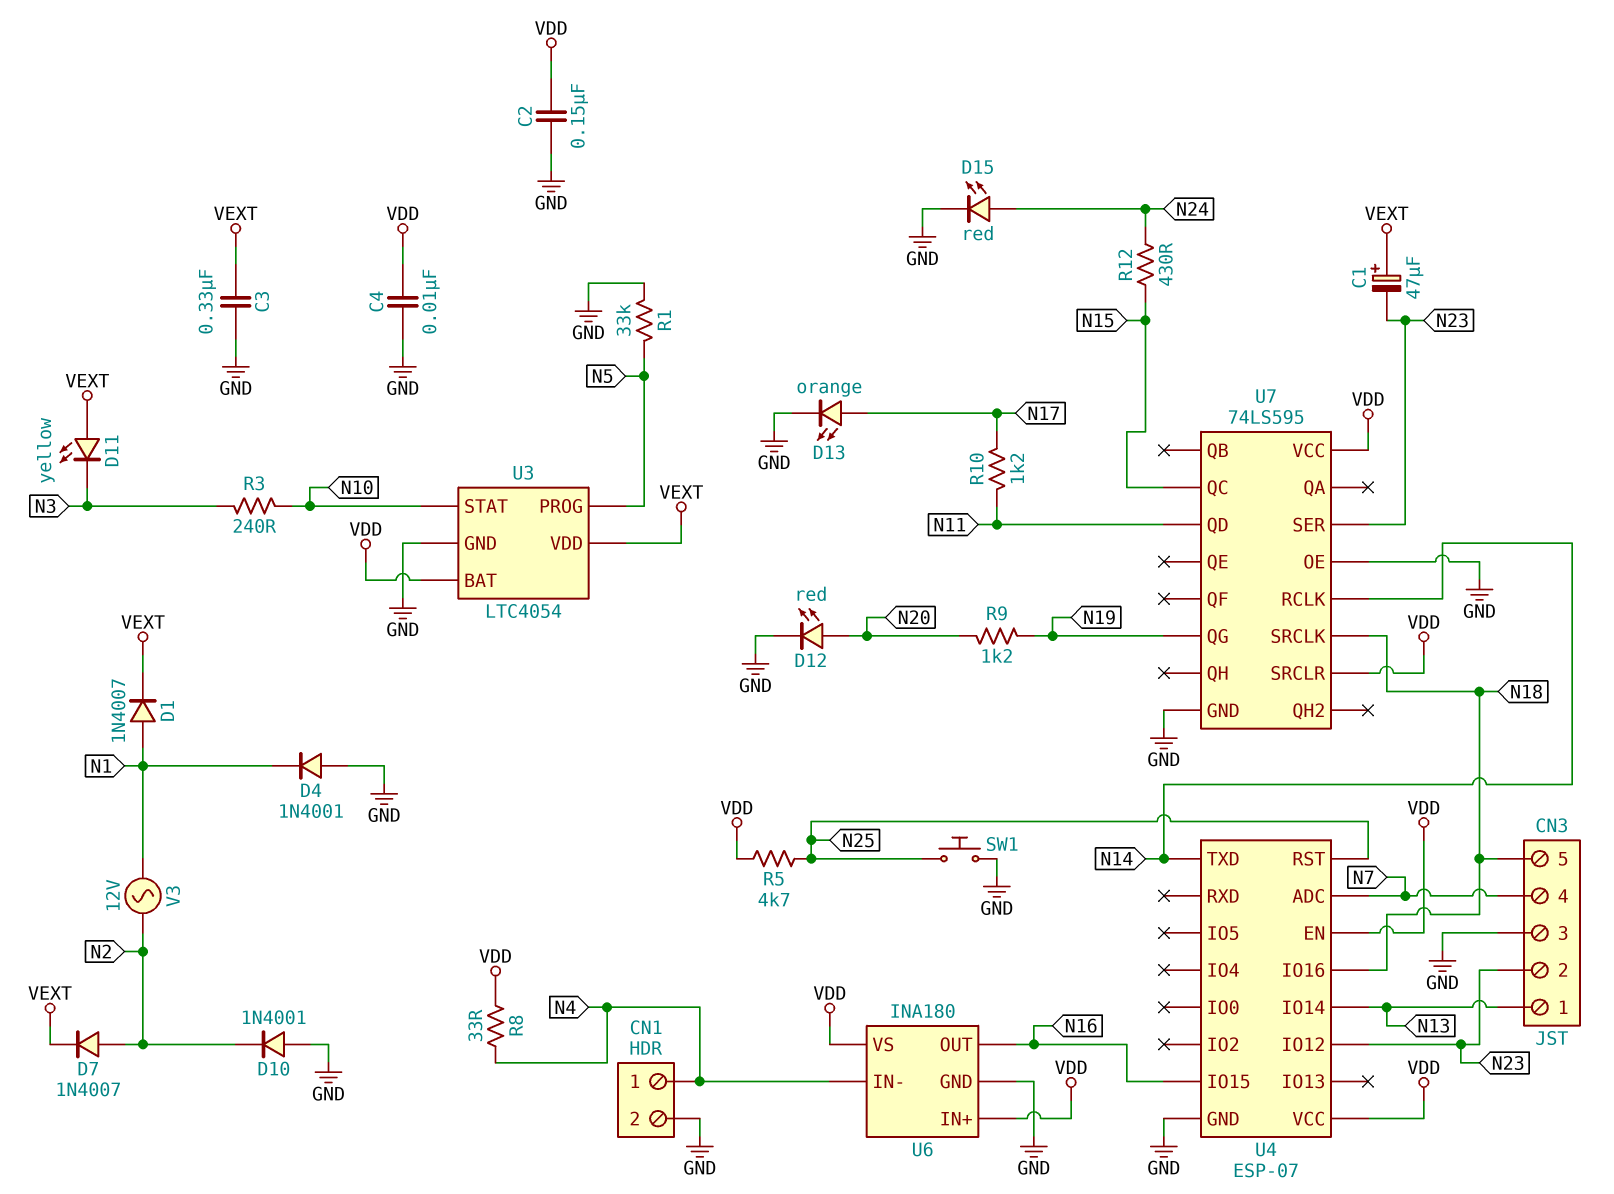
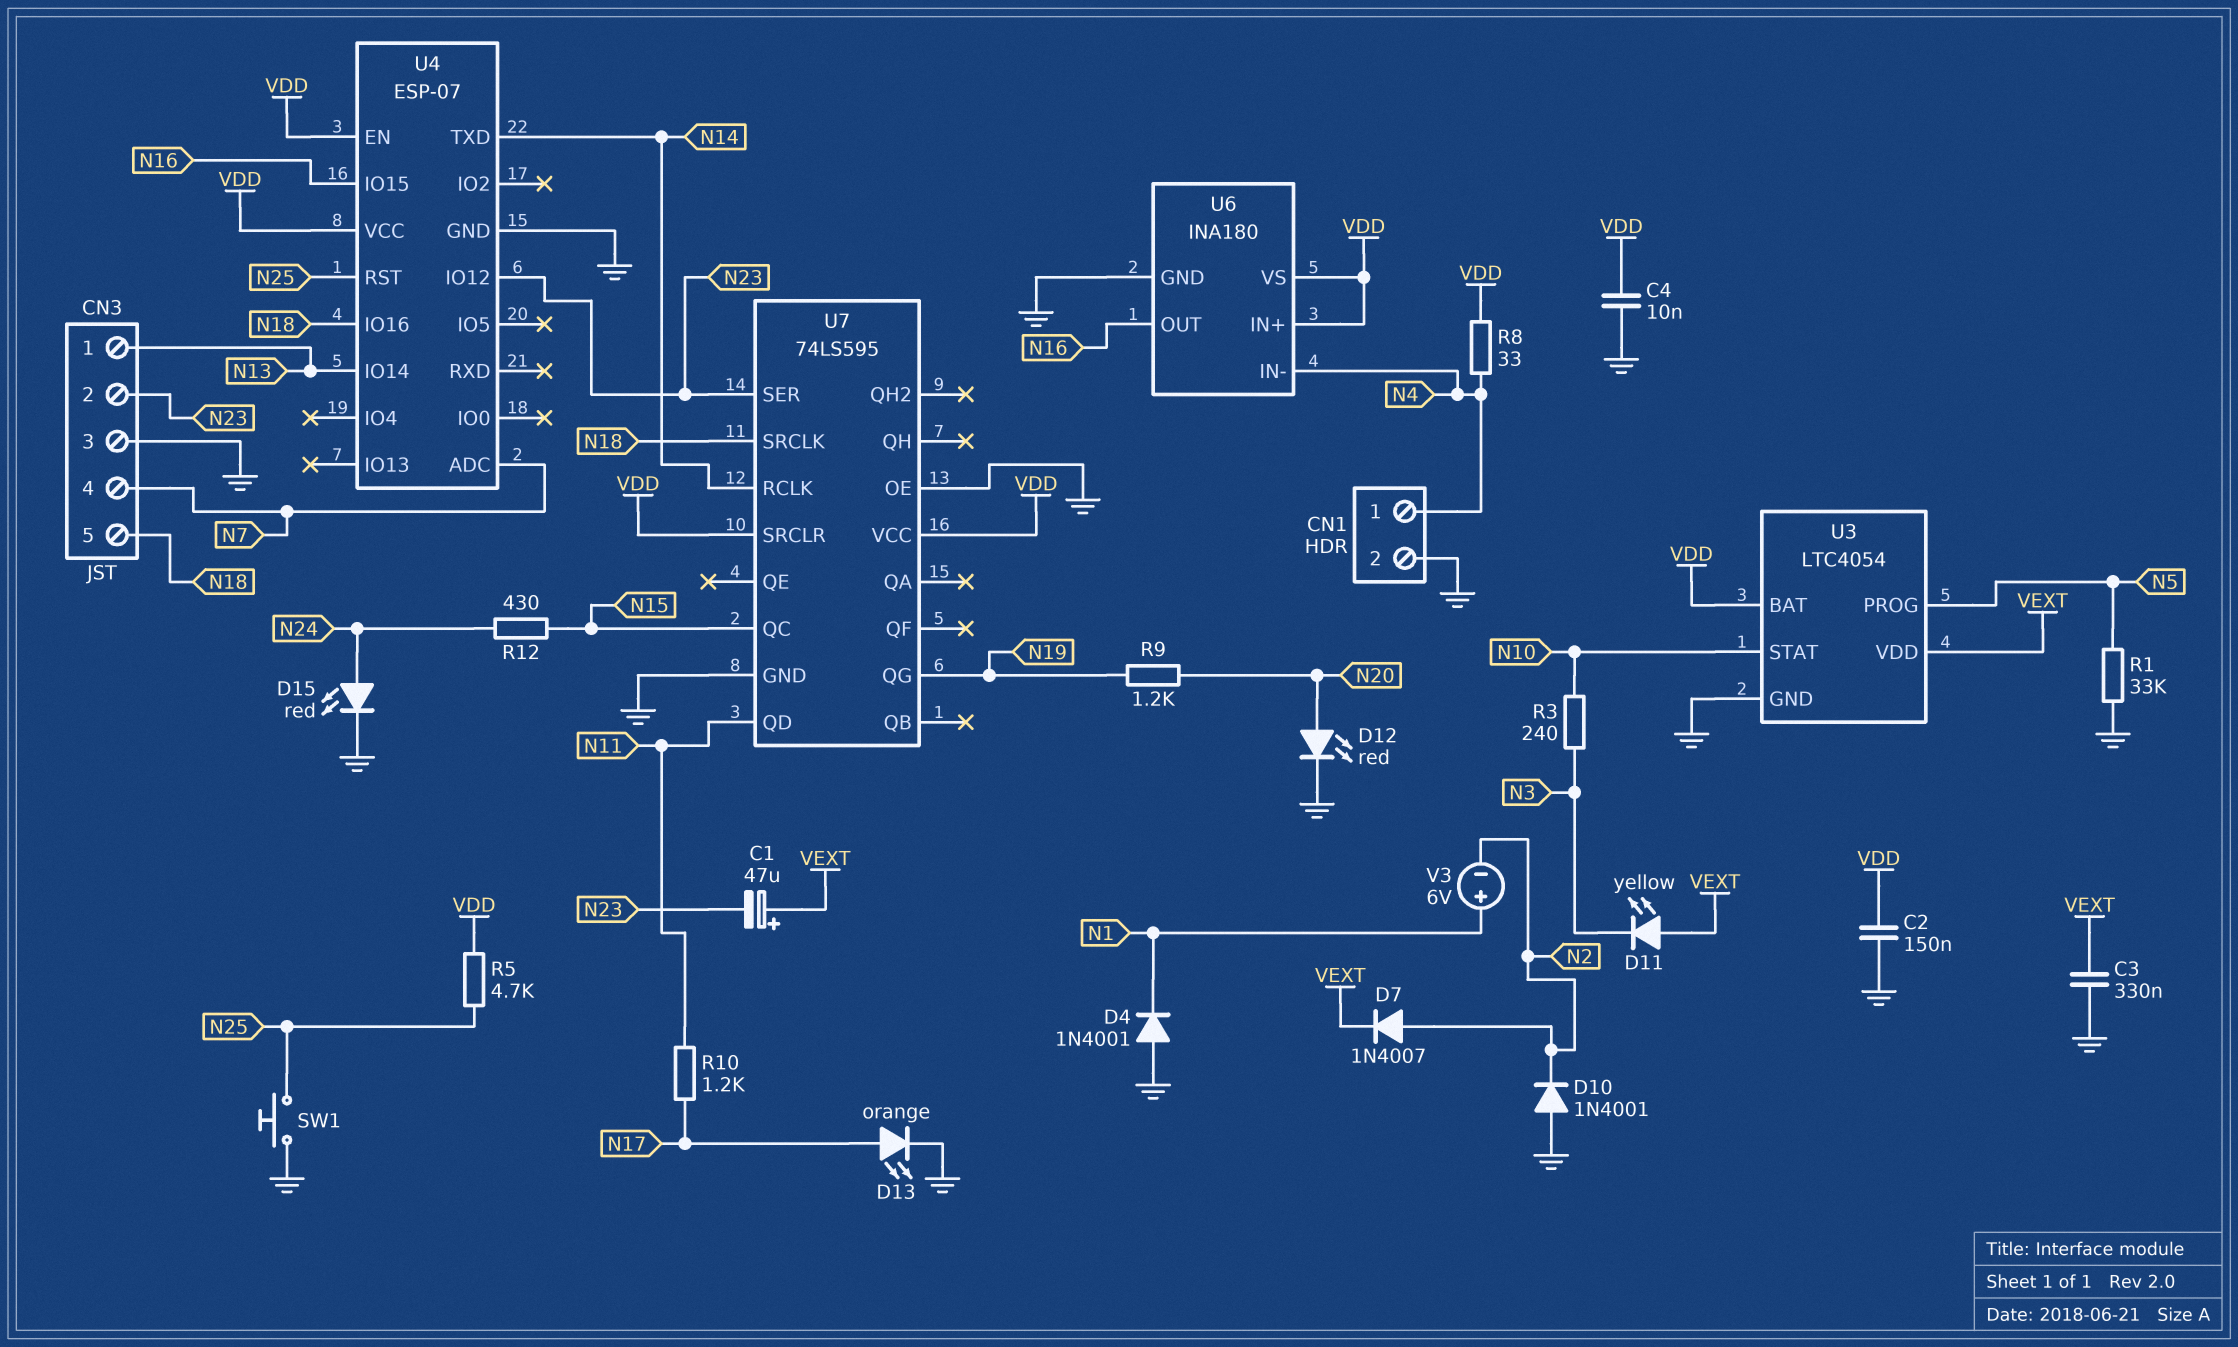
D1: diode 1N4007 (A N1, K VEXT) -> none
V3: AC 12V (N1, N2) -> 6V (plus N1, minus N2)

